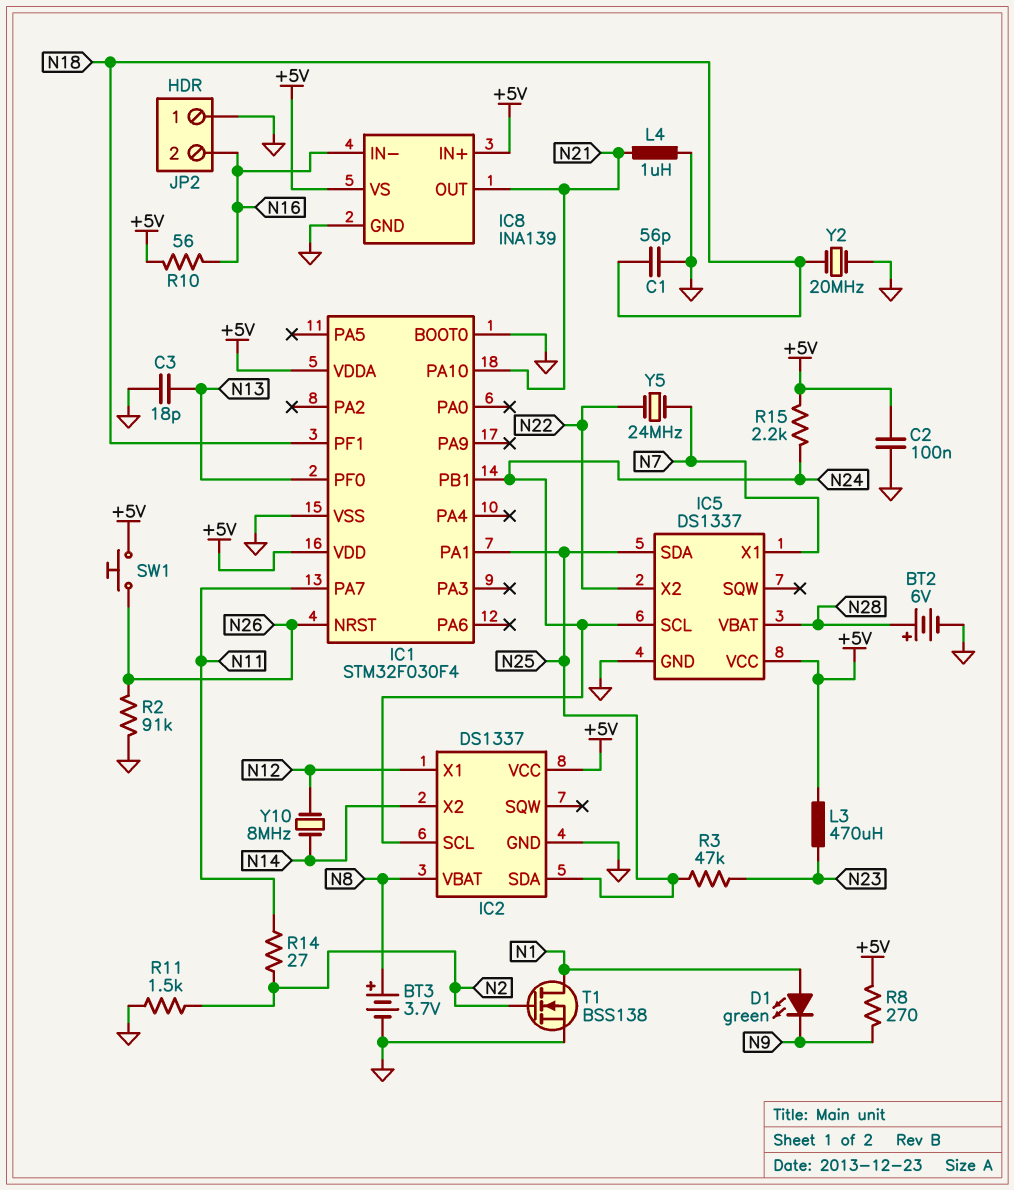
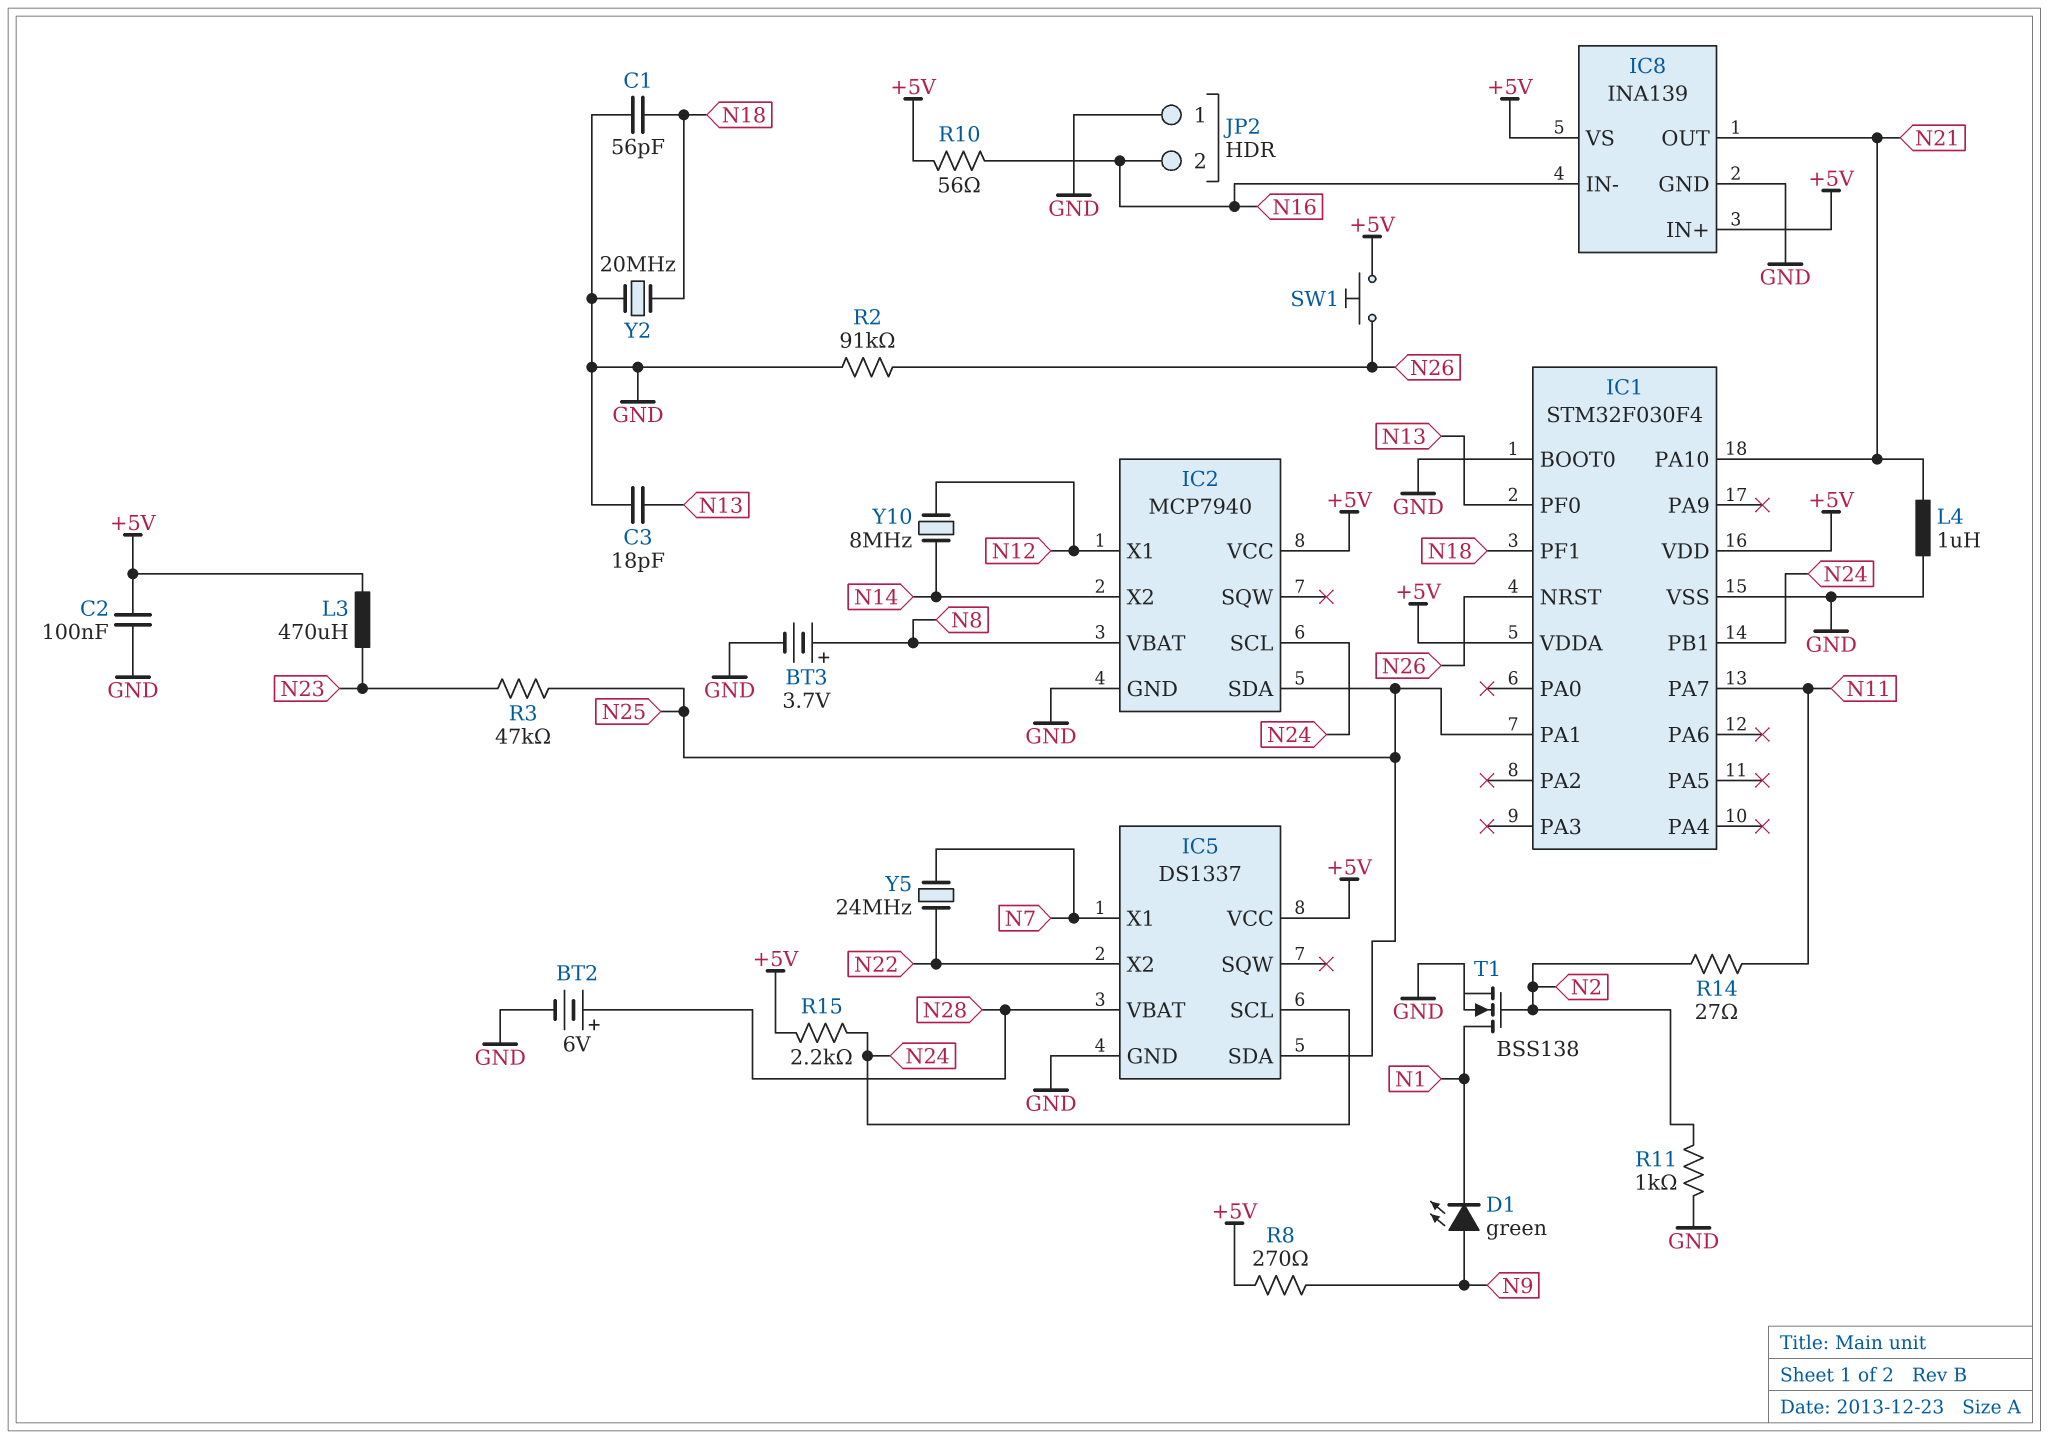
D1: LED green (A N1, K N9) -> LED green (A N9, K N1)
IC2: DS1337 -> MCP7940
R11: 1.5k (GND, N2) -> 1k (GND, N2)

